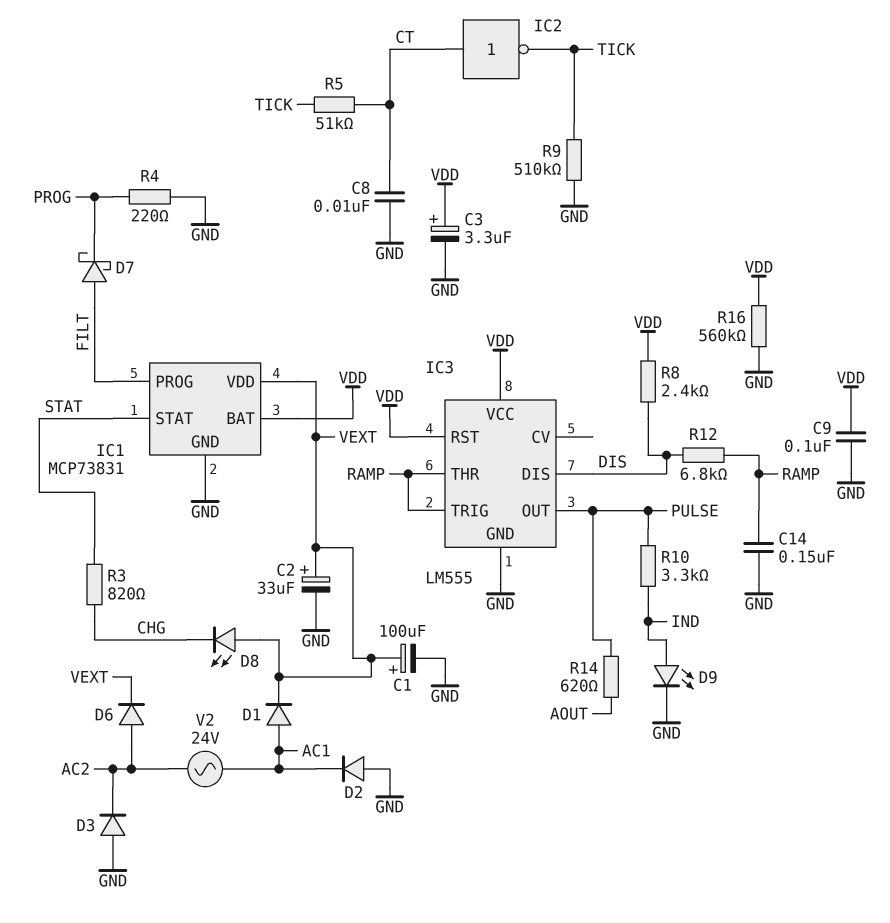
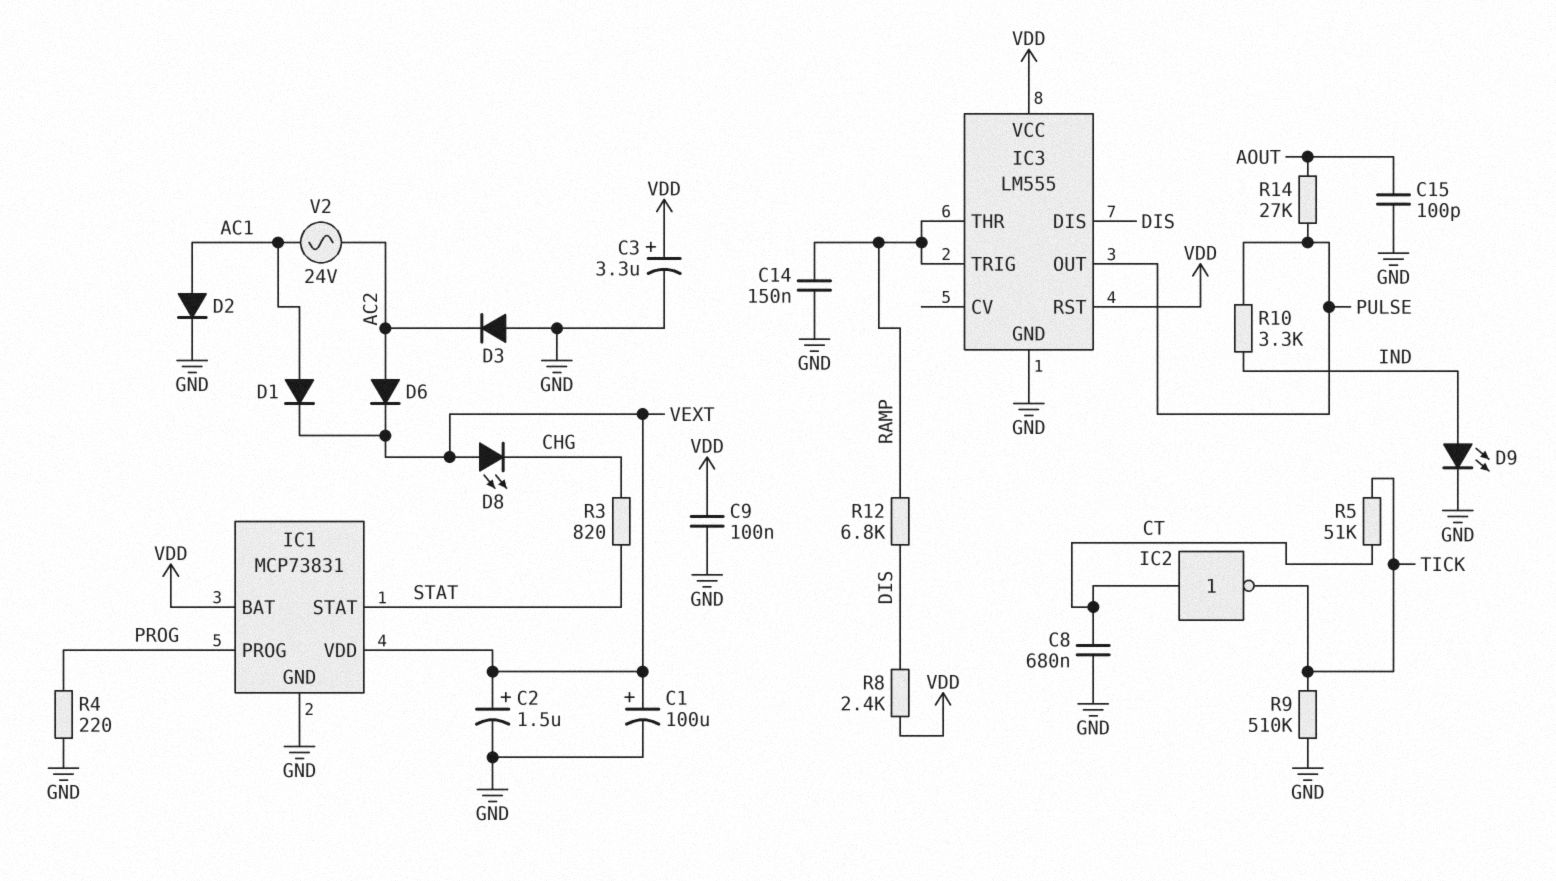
C2: 33uF (plus VEXT, minus GND) -> 1.5uF (plus VEXT, minus GND)
C8: 10nF (CT, GND) -> 680nF (CT, GND)
C15: none -> 100pF (AOUT, GND)
D2: diode (A GND, K AC1) -> diode (A AC1, K GND)
D7: schottky (A FILT, K PROG) -> none
IC1 pin PROG: FILT -> PROG
R14: 620 (AOUT, PULSE) -> 27k (AOUT, PULSE)
R16: 560k (GND, VDD) -> none

